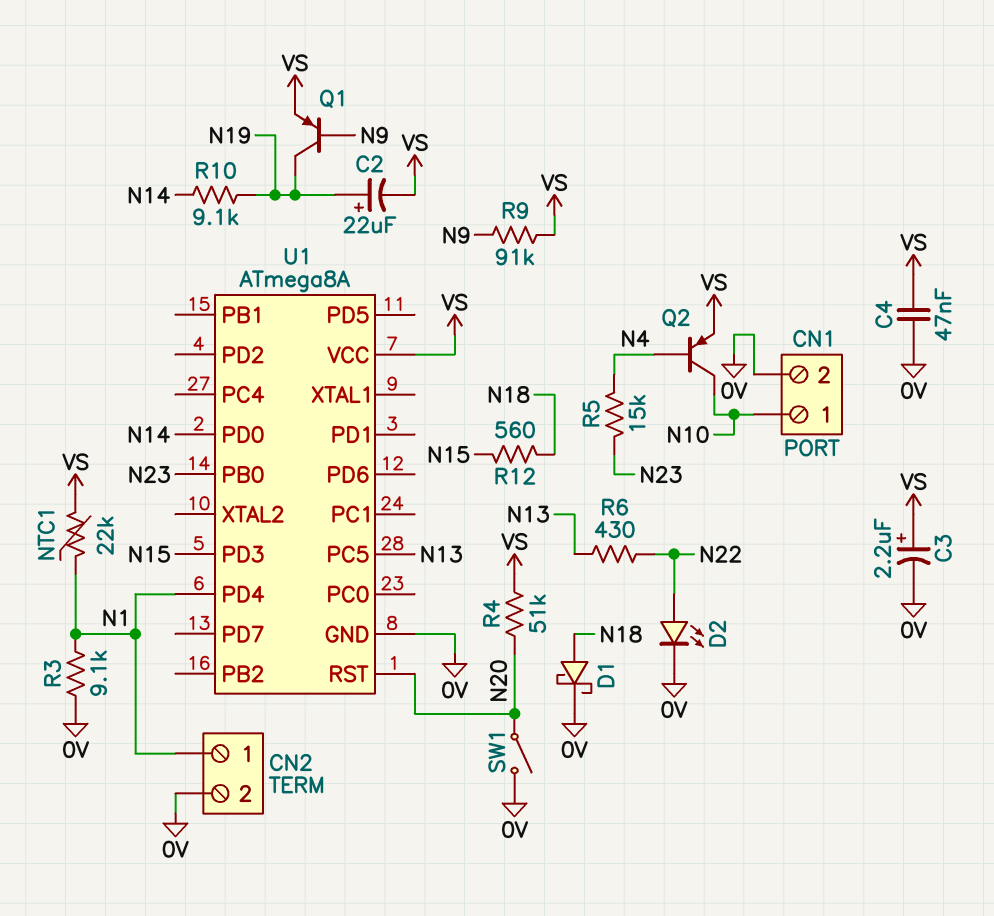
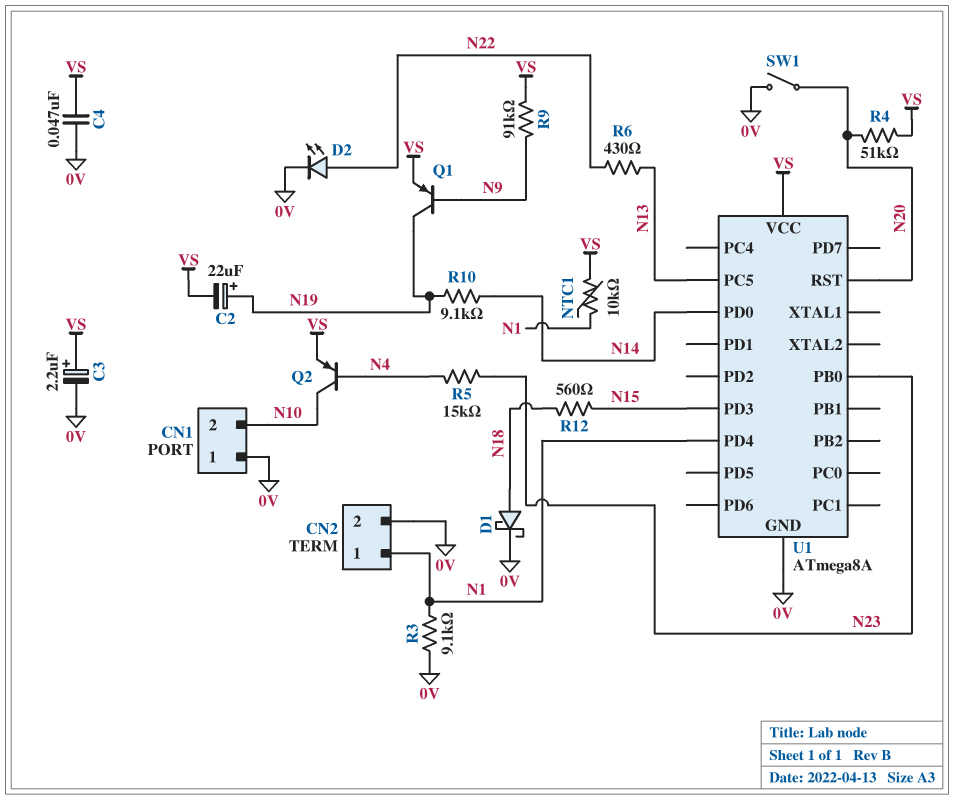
CN1 pin 1: N10 -> 0V
CN1 pin 2: 0V -> N10
NTC1: 22k (N1, VS) -> 10k (N1, VS)

